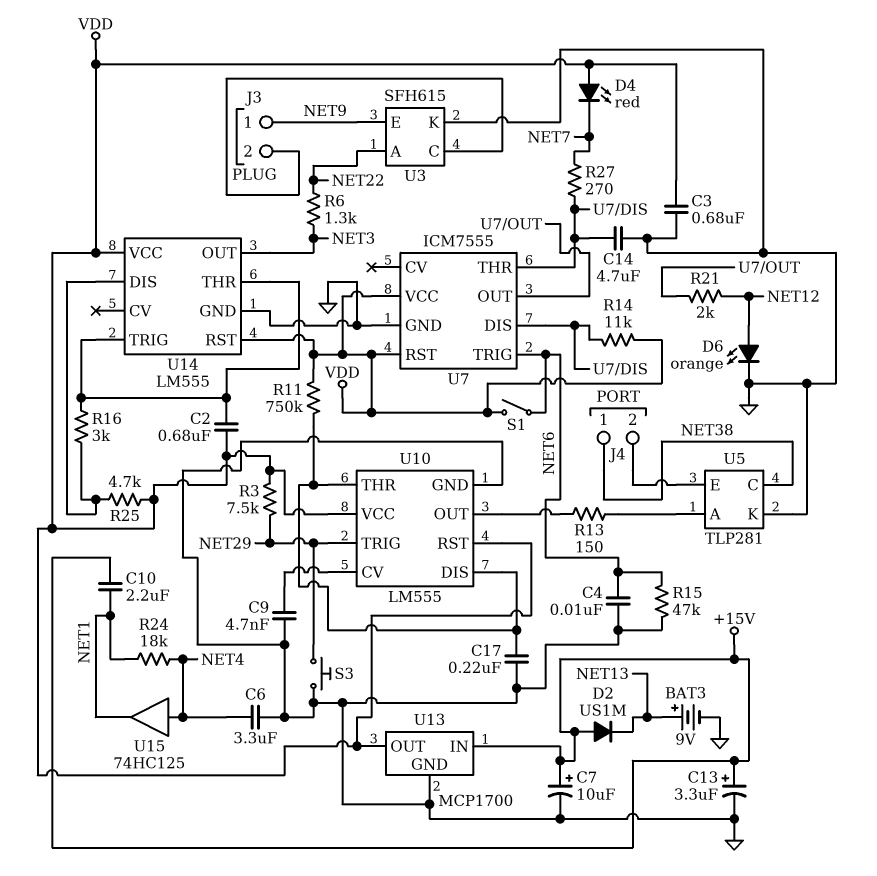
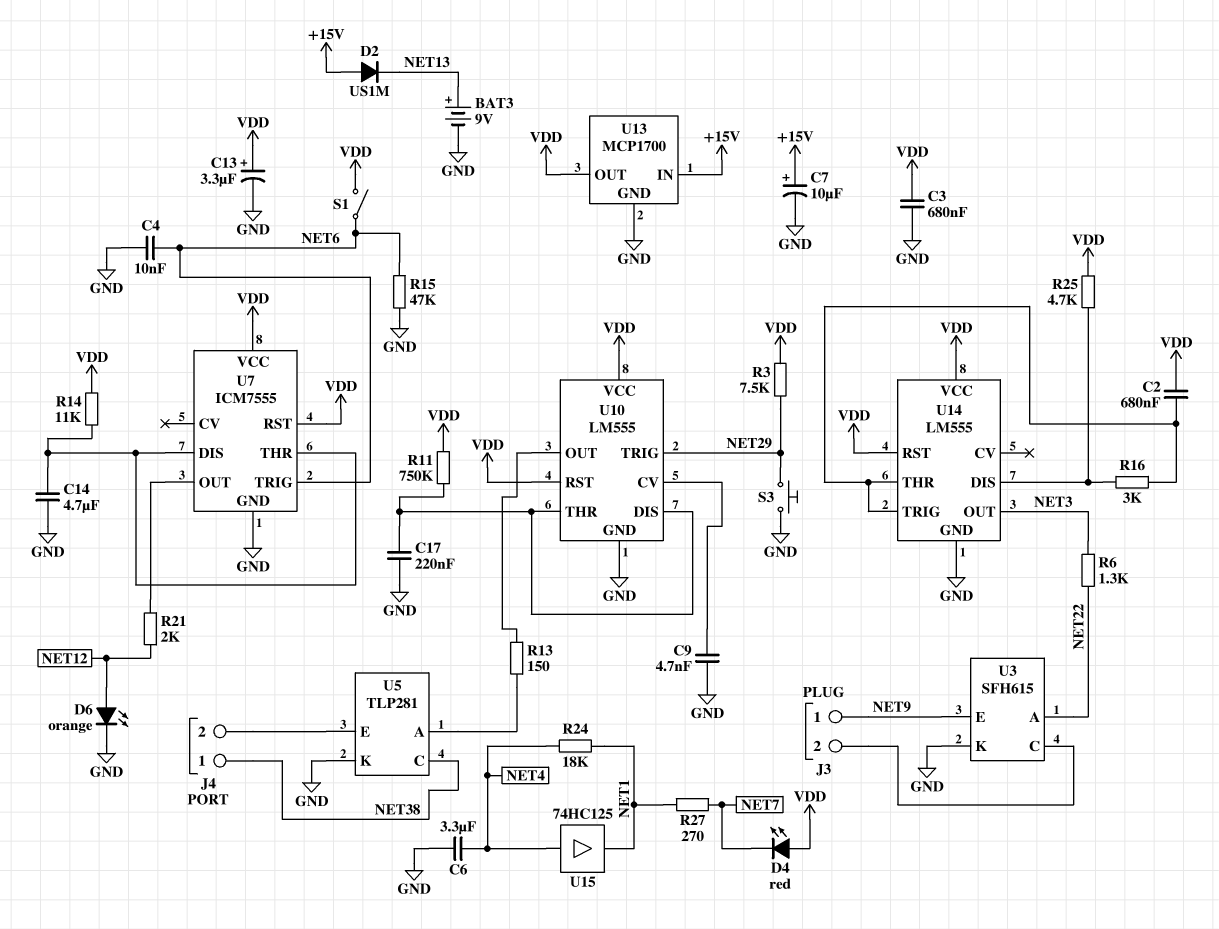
C10: 2.2uF (+15V, NET1) -> none
C13: 3.3uF (plus +15V, minus GND) -> 3.3uF (plus VDD, minus GND)
R27: 270 (NET7, U7/DIS) -> 270 (NET1, NET7)

